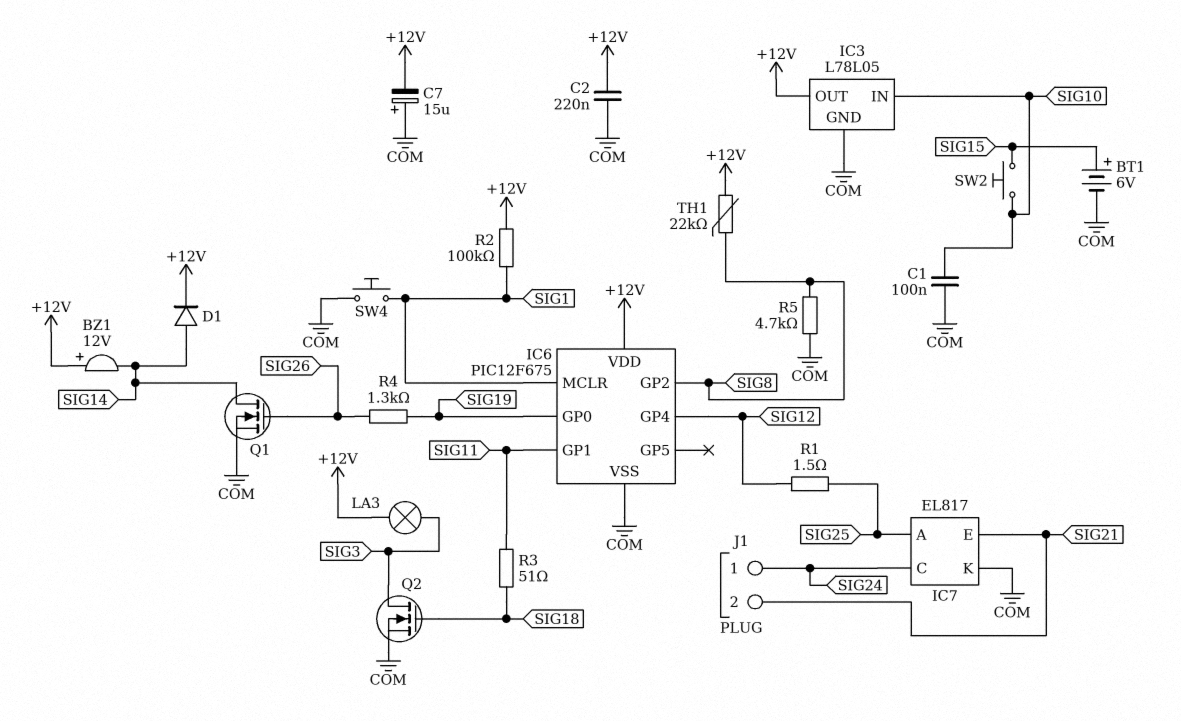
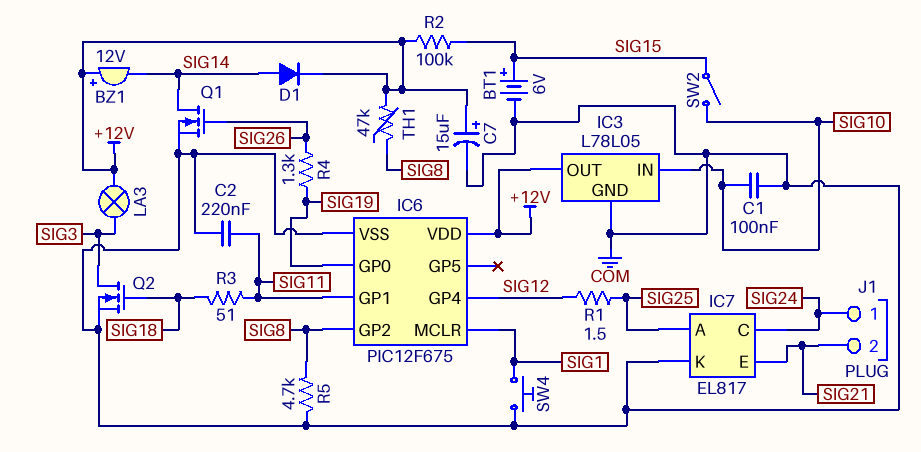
C2: 220nF (+12V, COM) -> 220nF (COM, SIG11)
C7: 15uF (plus COM, minus +12V) -> 15uF (plus +12V, minus COM)
R2: 100k (+12V, SIG1) -> 100k (+12V, SIG15)
SW2: button (SIG10, SIG15) -> switch (SIG10, SIG15)
TH1: 22k (+12V, SIG8) -> 47k (+12V, SIG8)

